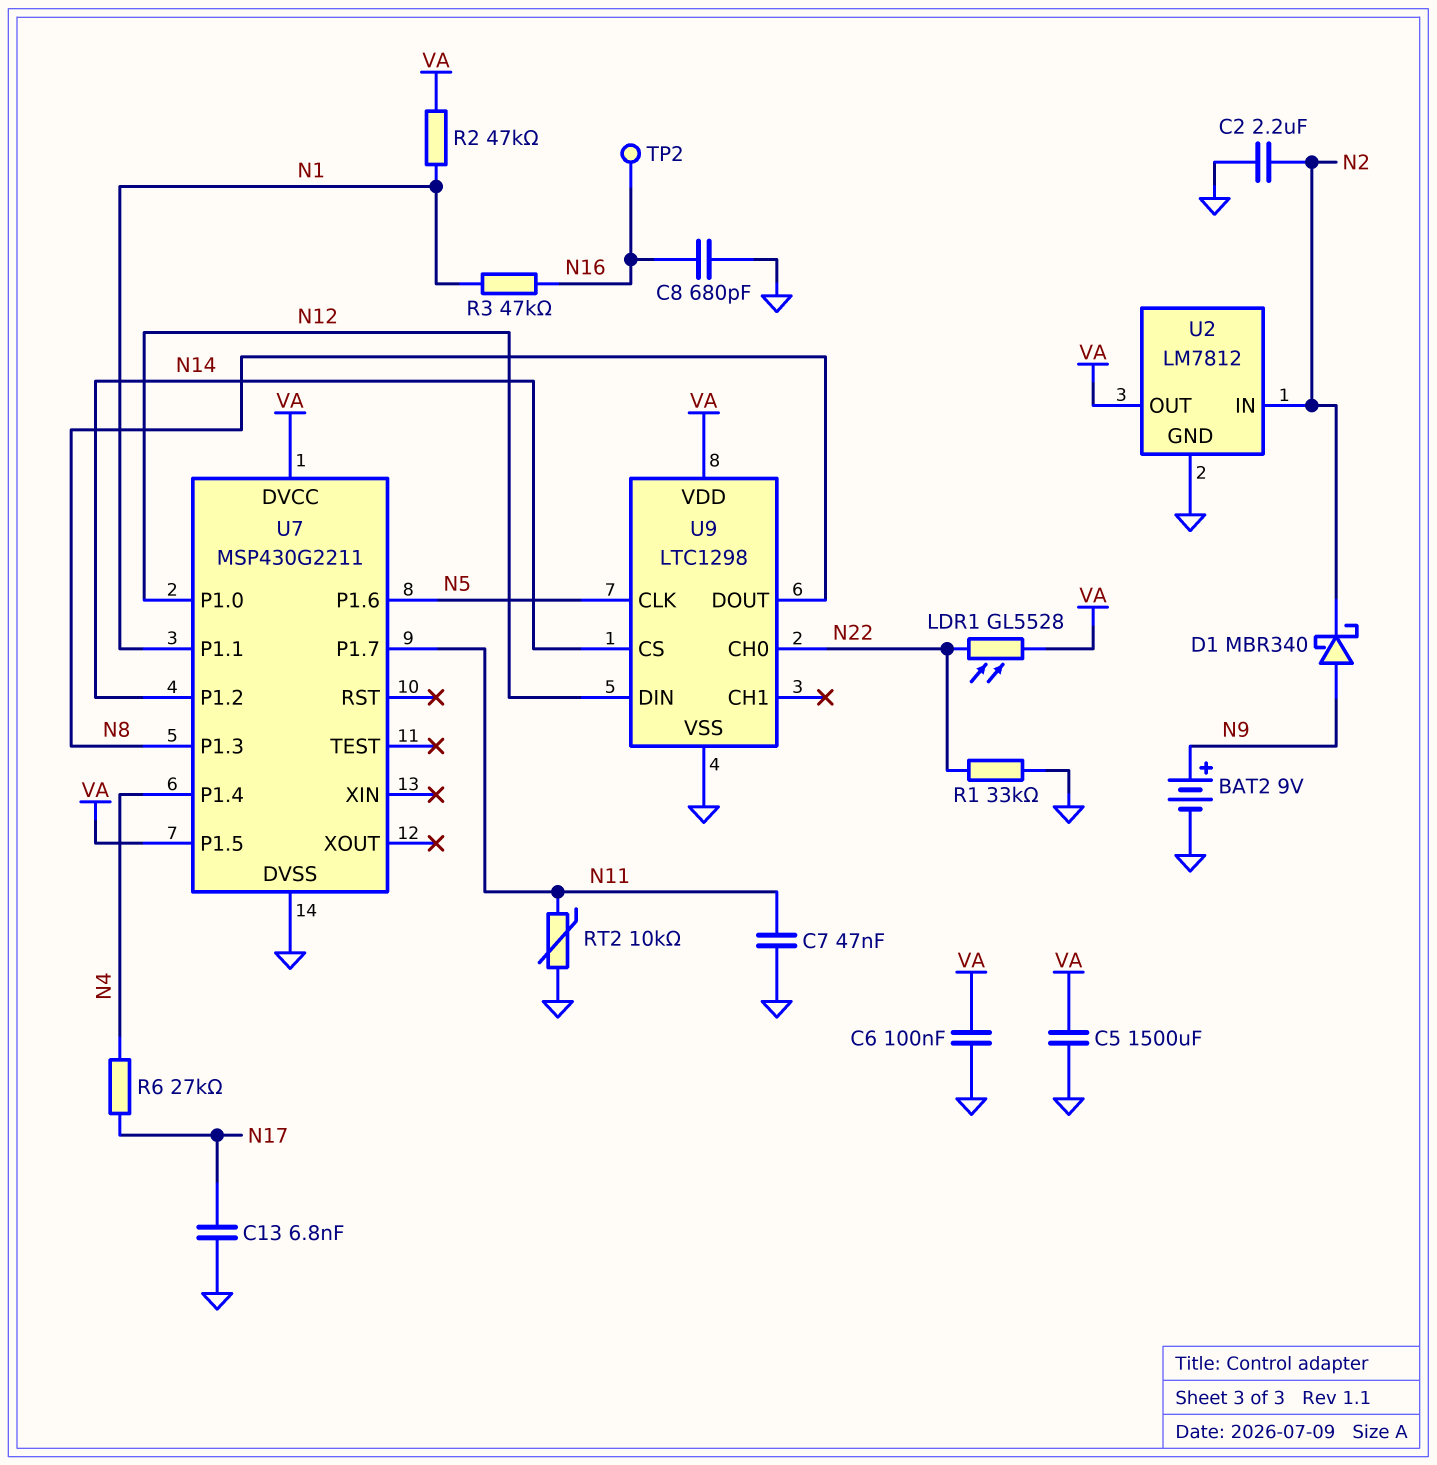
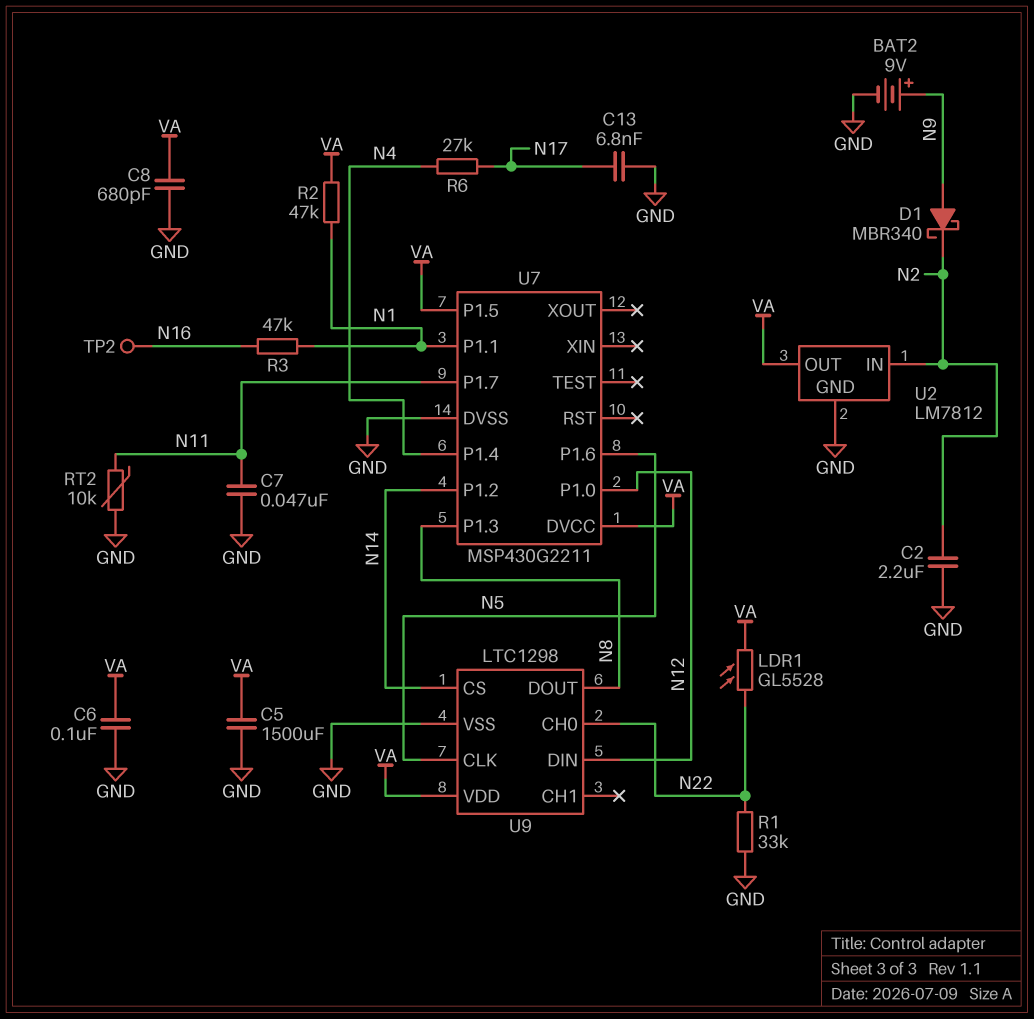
C8: 680pF (GND, N16) -> 680pF (GND, VA)

